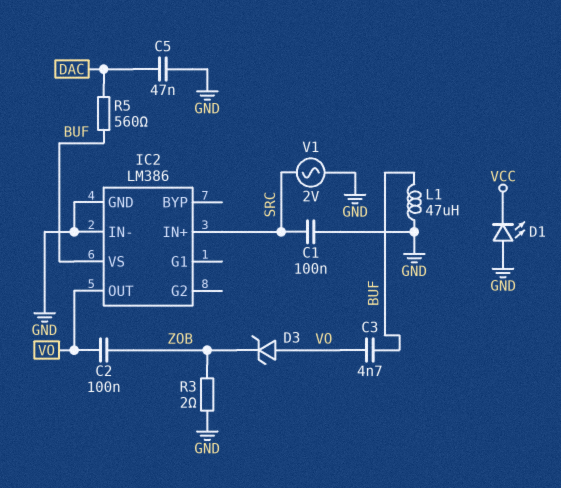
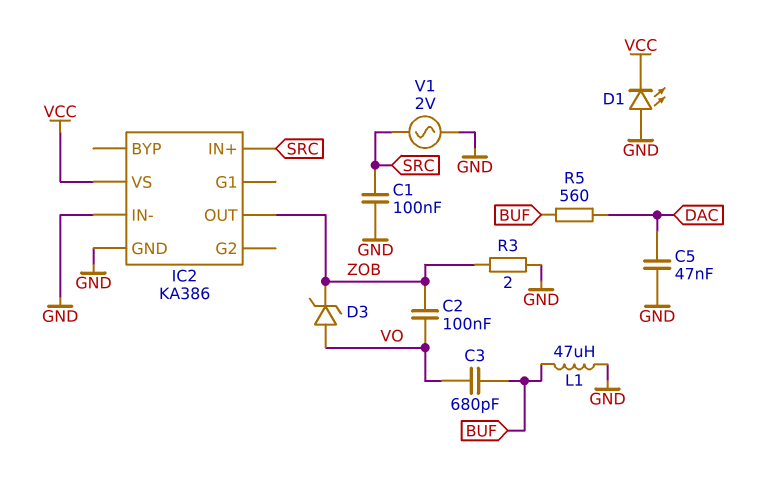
C3: 4.7nF (BUF, VO) -> 680pF (BUF, VO)
IC2: LM386 -> KA386
IC2 pin OUT: VO -> ZOB
IC2 pin VS: BUF -> VCC

